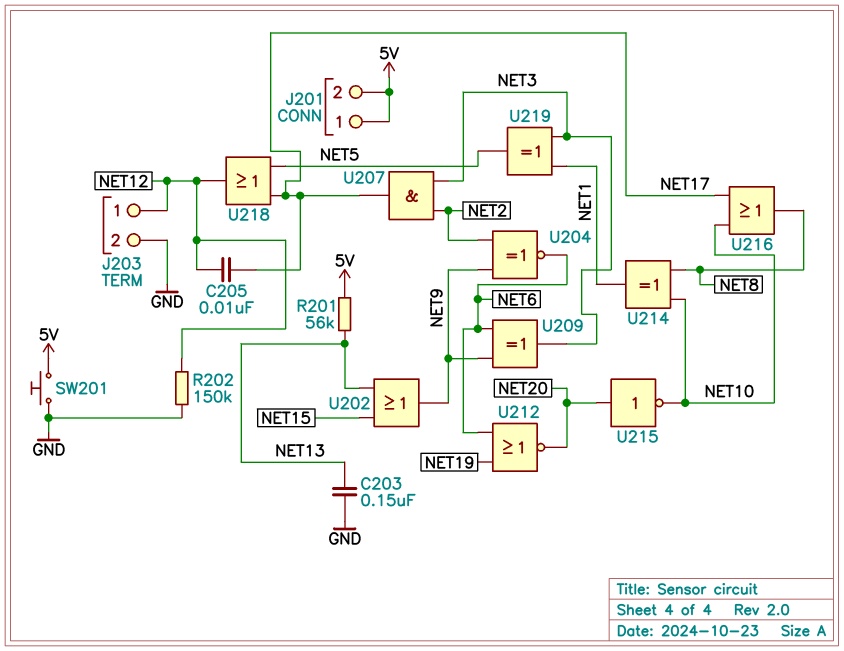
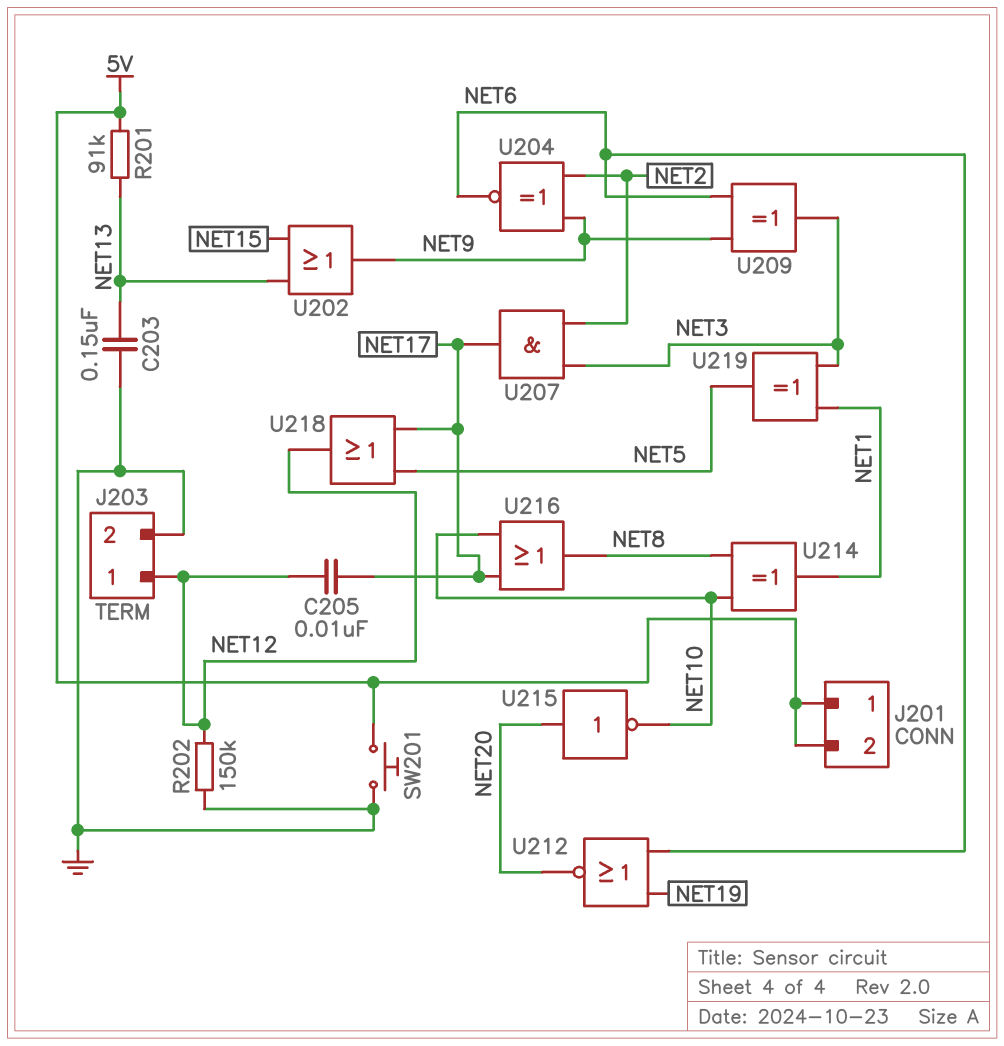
R201: 56k (5V, NET13) -> 91k (5V, NET13)

